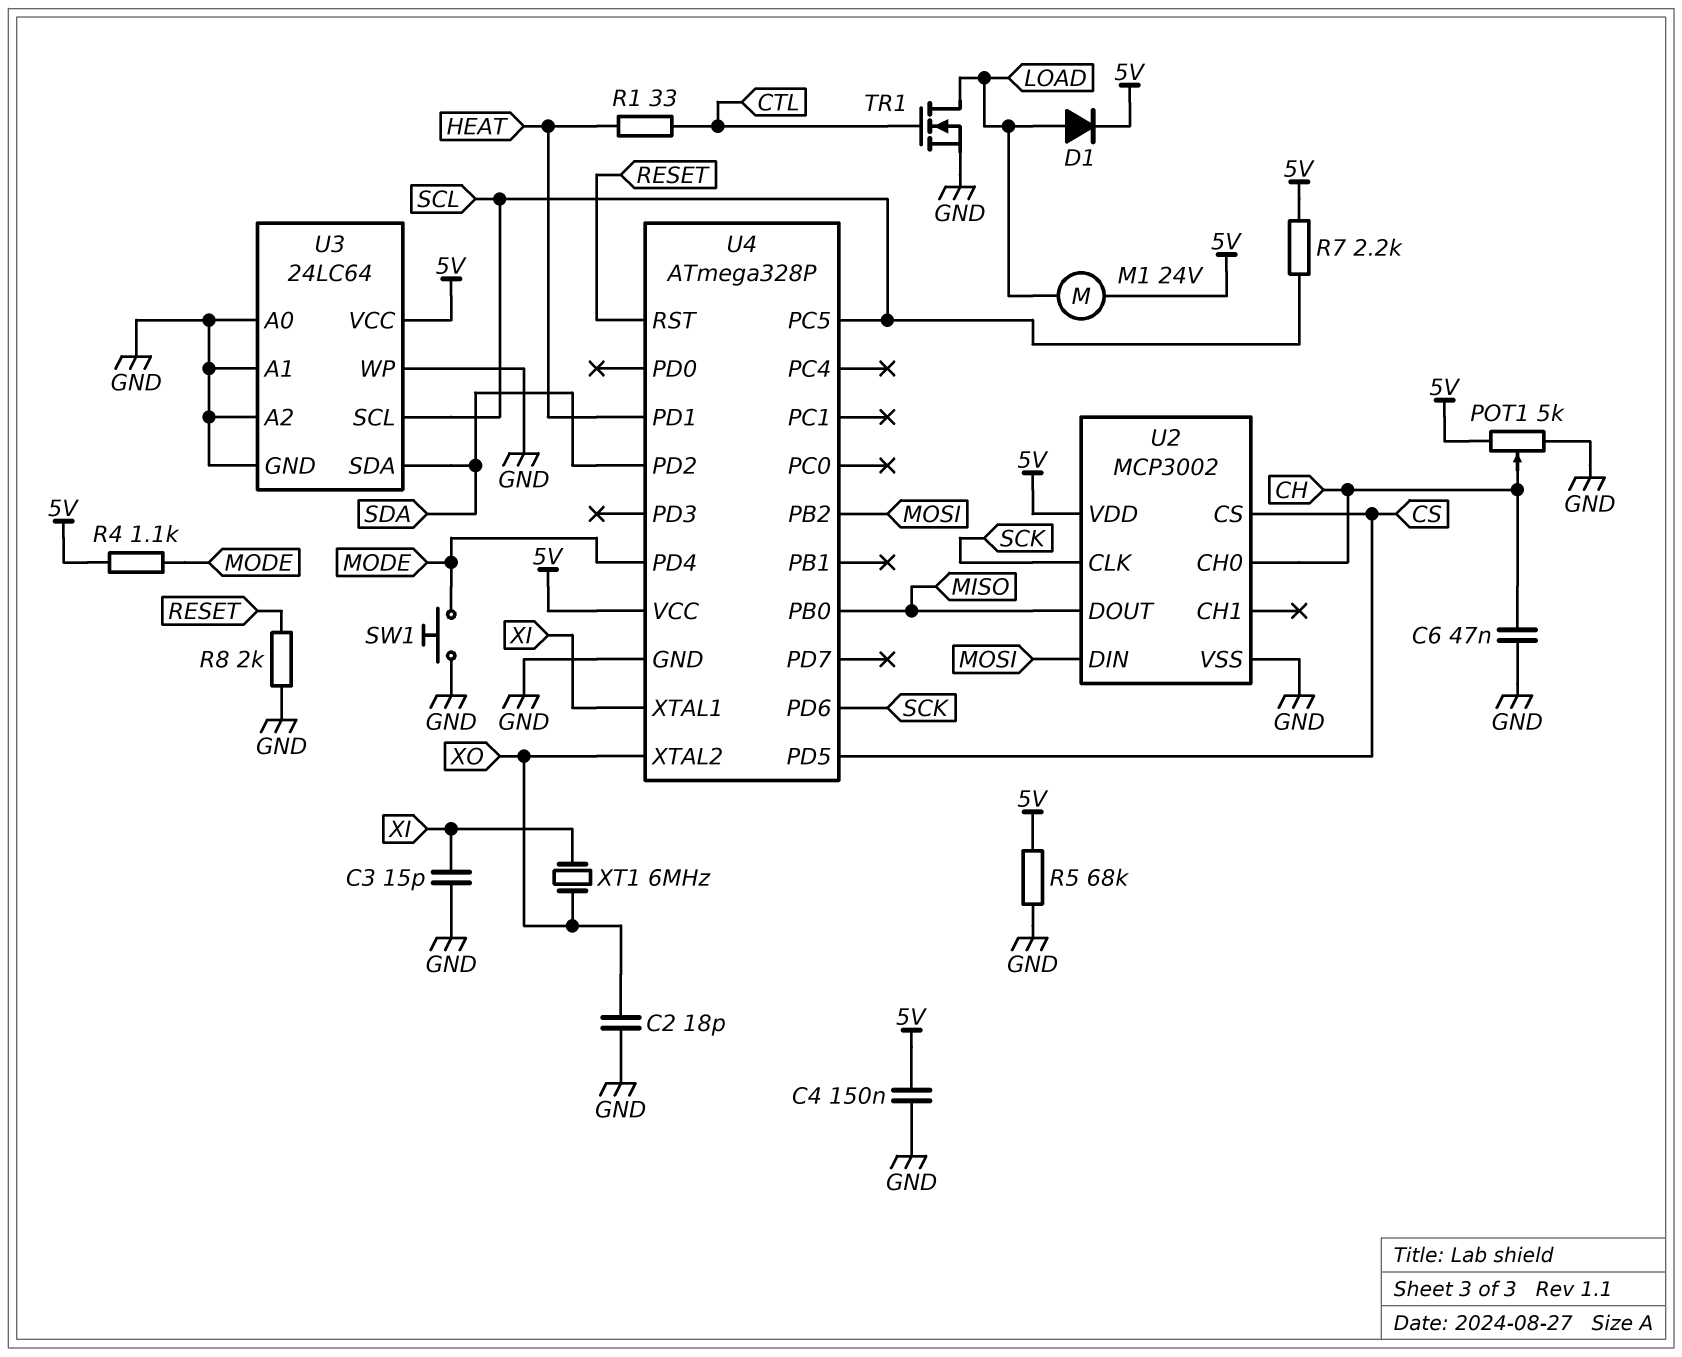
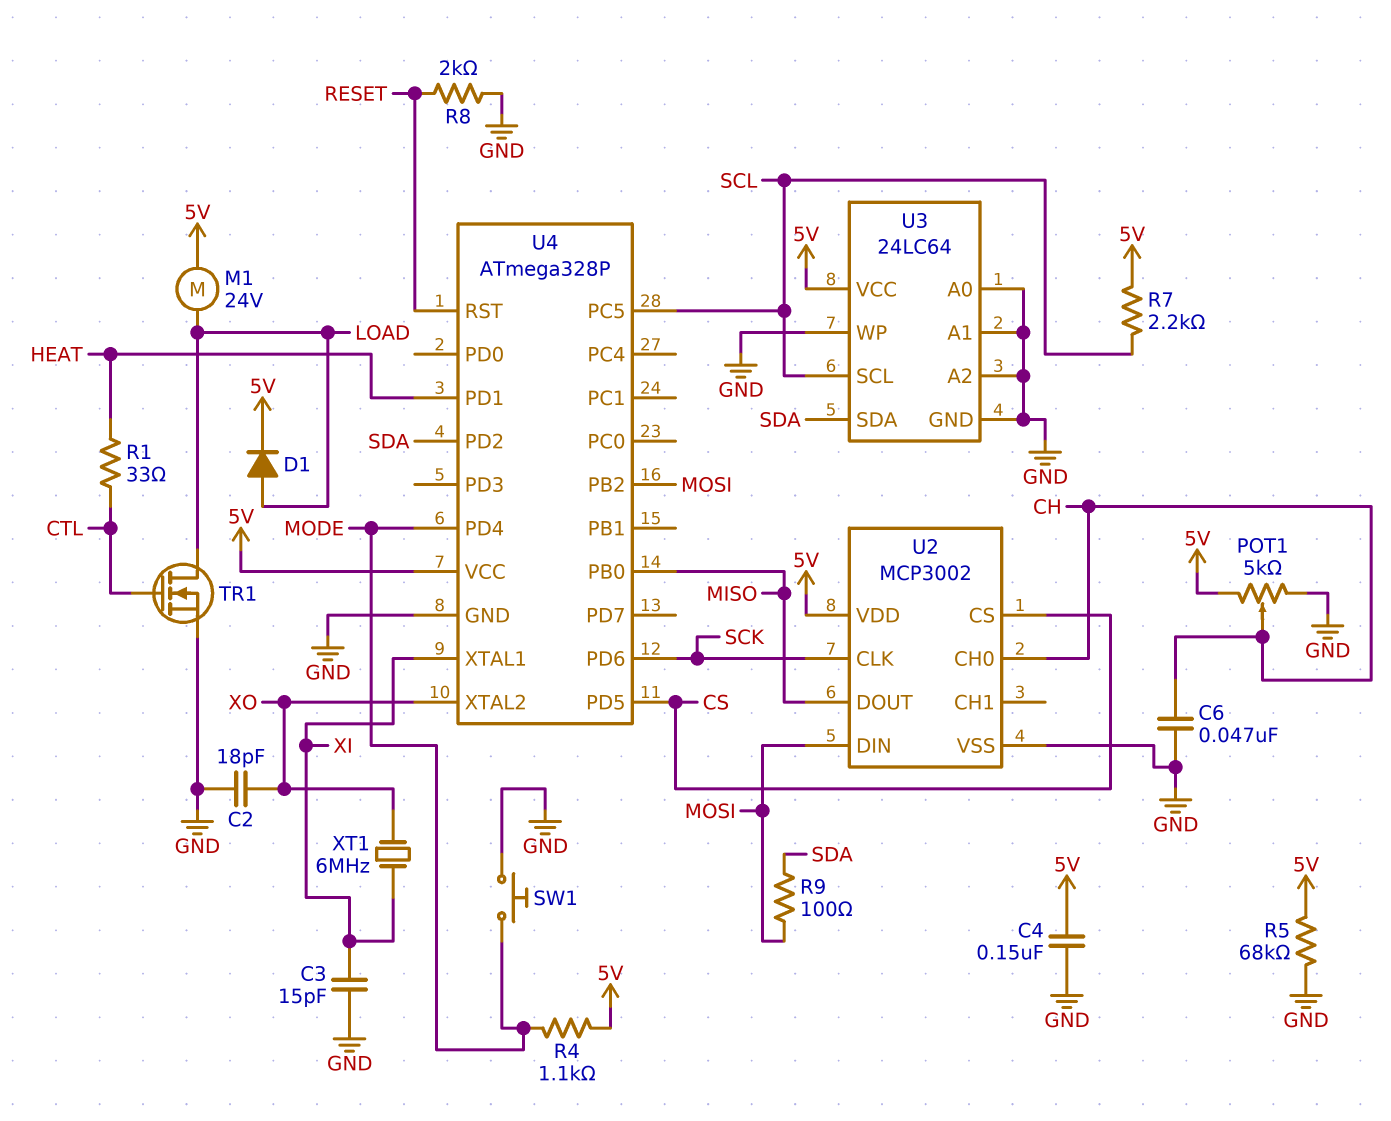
R9: none -> 100 (MOSI, SDA)

